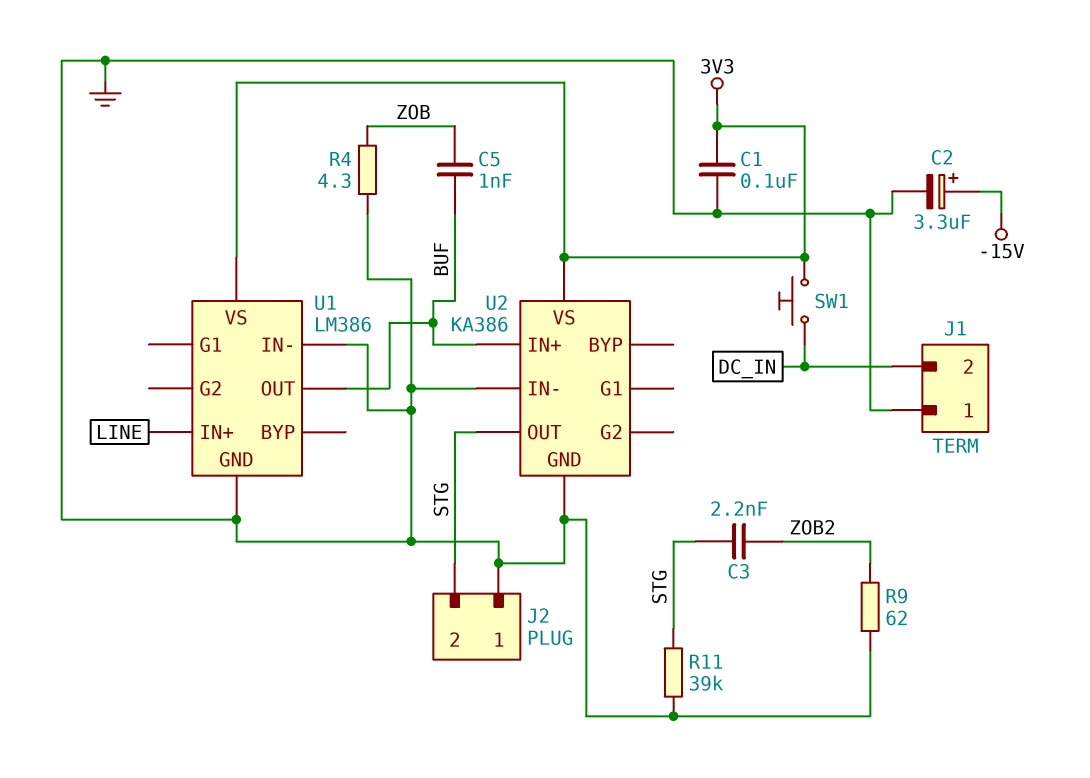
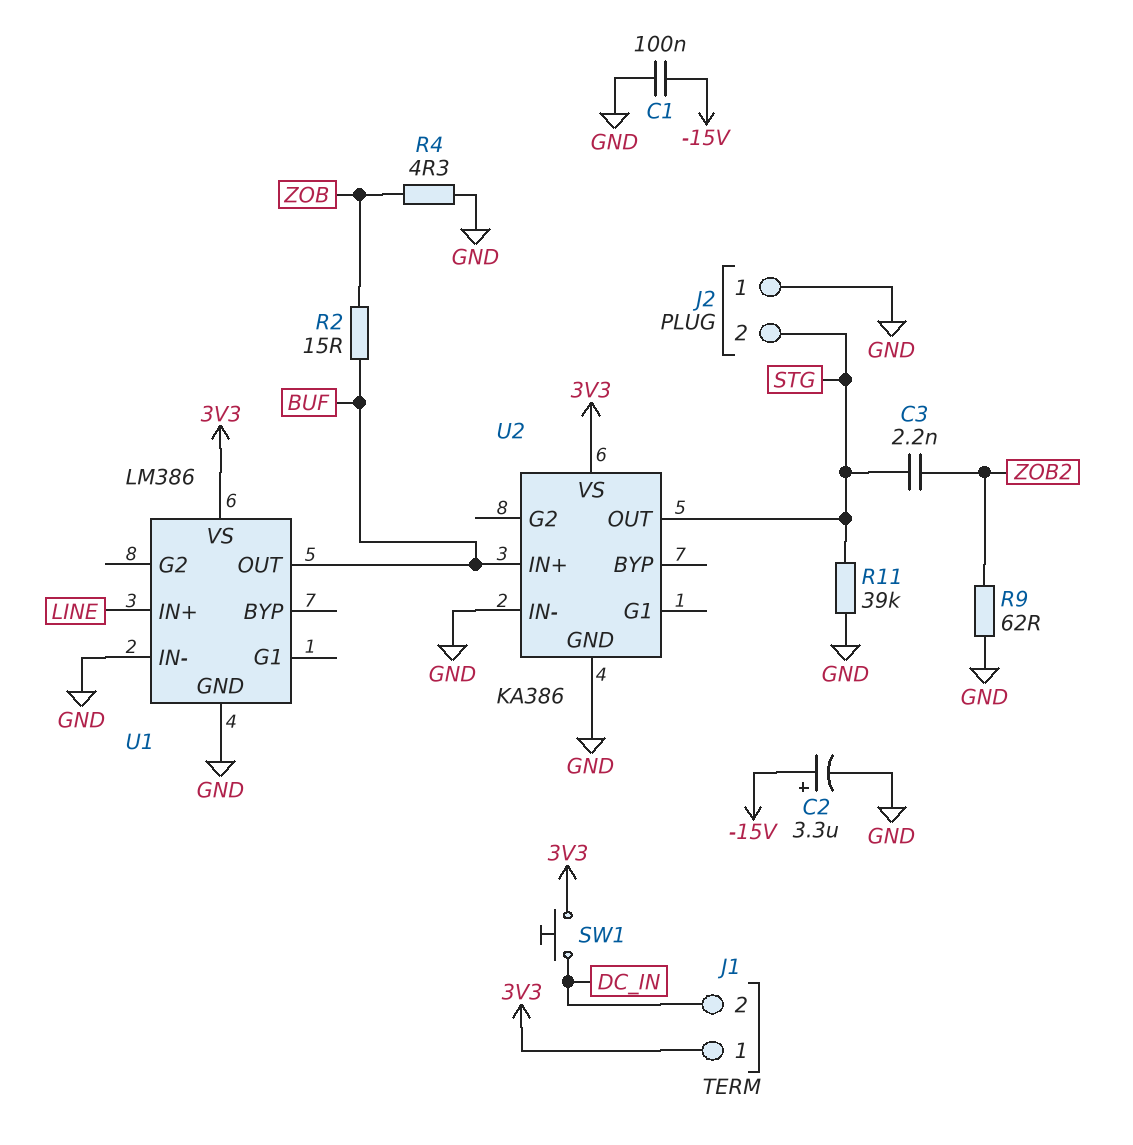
C1: 100nF (3V3, GND) -> 100nF (-15V, GND)
C5: 1nF (BUF, ZOB) -> none
J1 pin 1: GND -> 3V3
R2: none -> 15 (BUF, ZOB)

